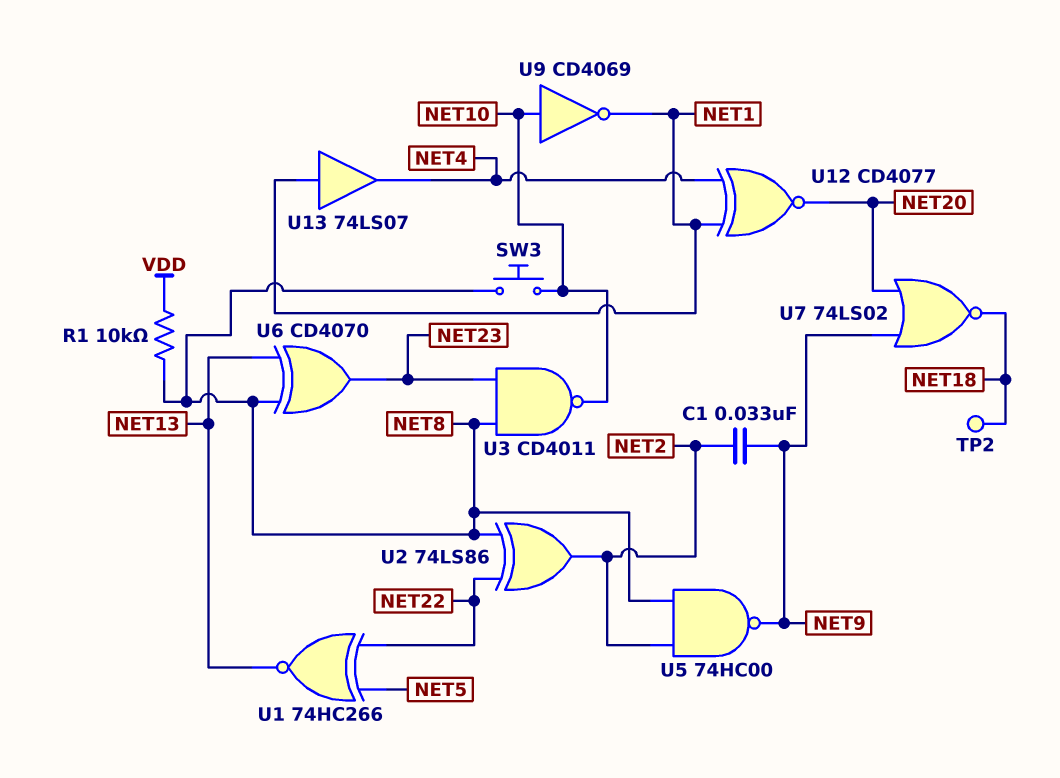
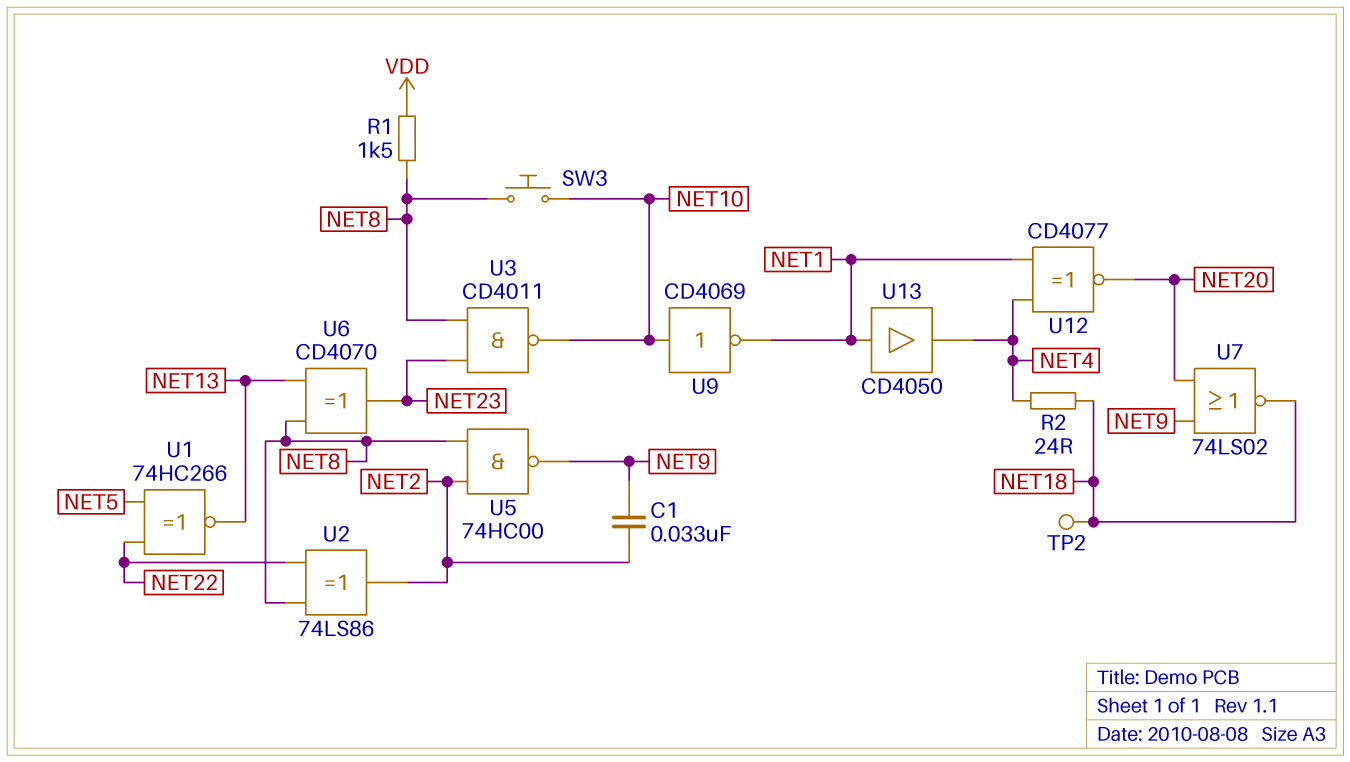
R1: 10k (NET8, VDD) -> 1.5k (NET8, VDD)
R2: none -> 24 (NET4, NET18)
U13: buffer 74LS07 (in NET1, out NET4) -> buffer CD4050 (in NET1, out NET4)

